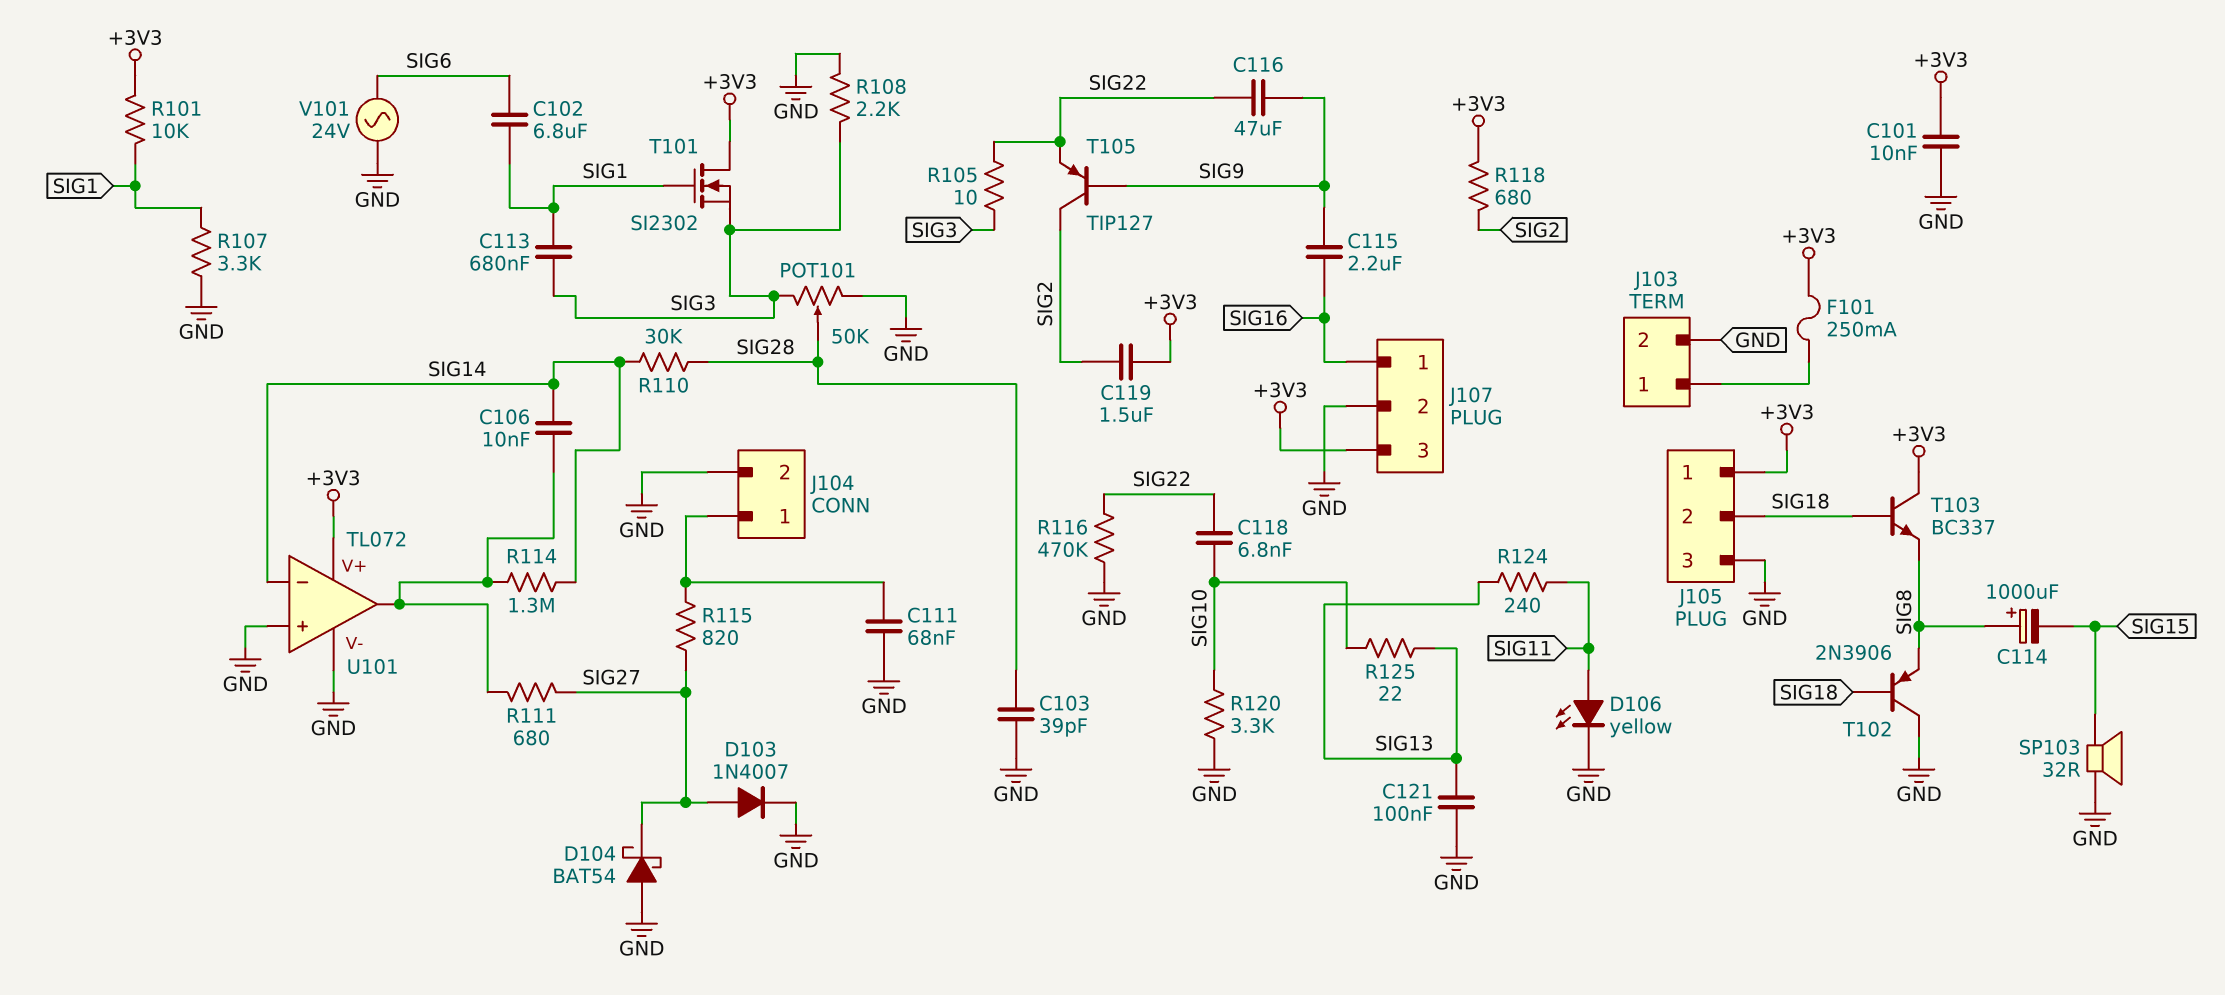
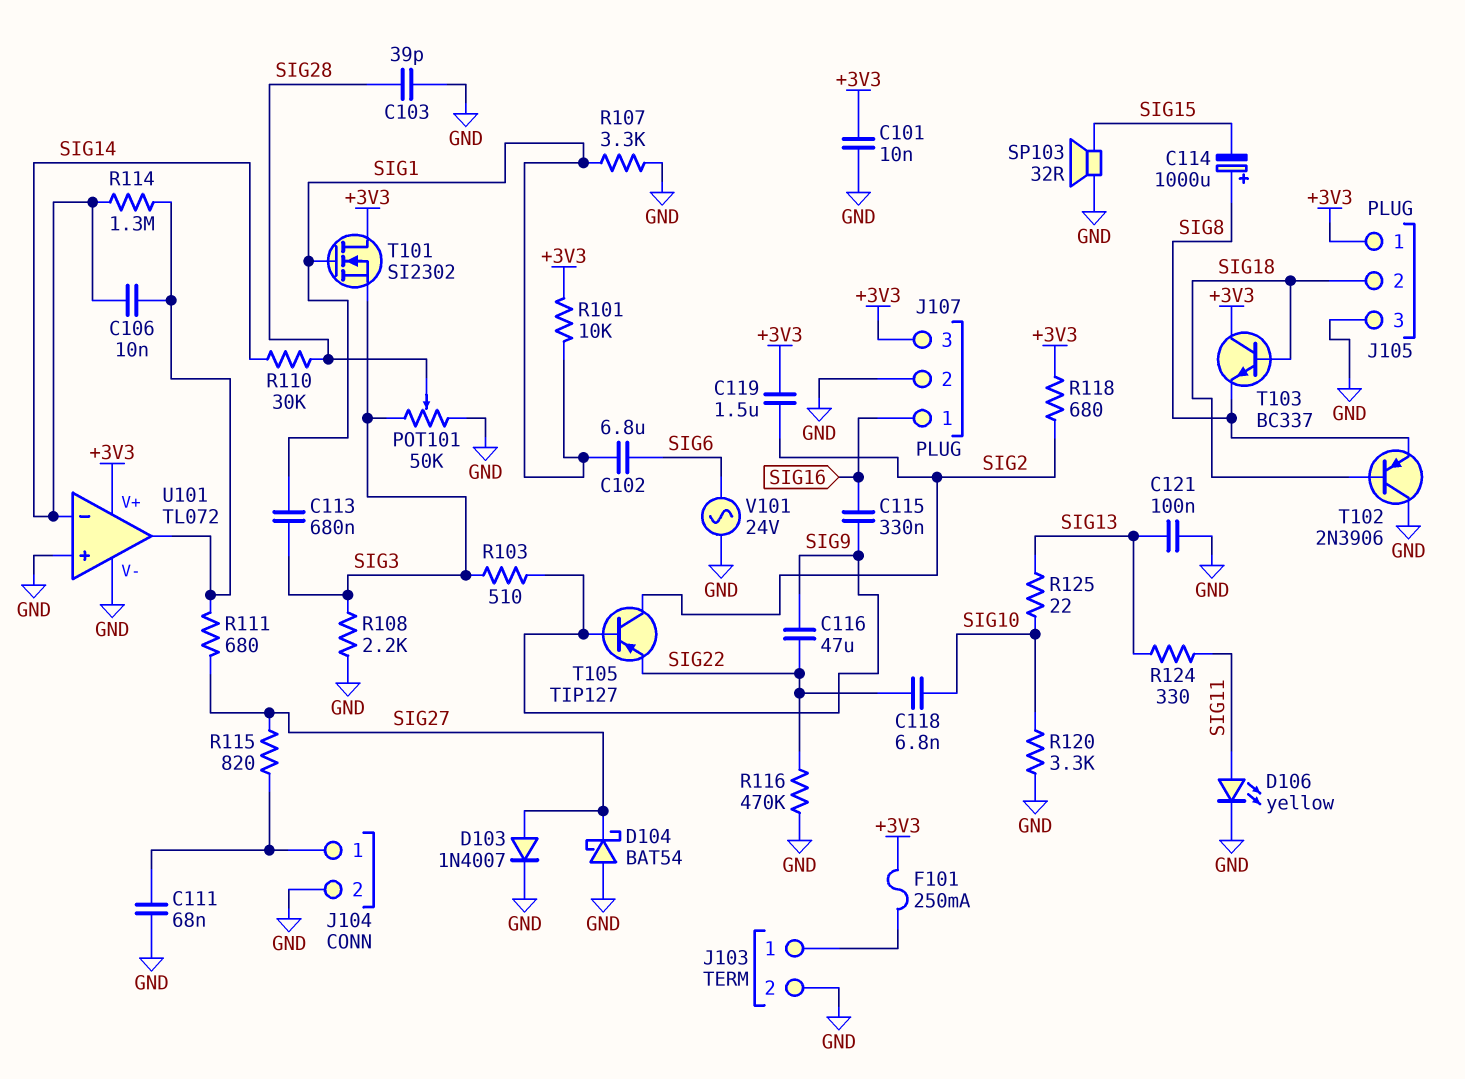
C115: 2.2uF (SIG9, SIG16) -> 330nF (SIG9, SIG16)
R103: none -> 510 (SIG3, SIG9)
R105: 10 (SIG3, SIG22) -> none
R124: 240 (SIG11, SIG13) -> 330 (SIG11, SIG13)

